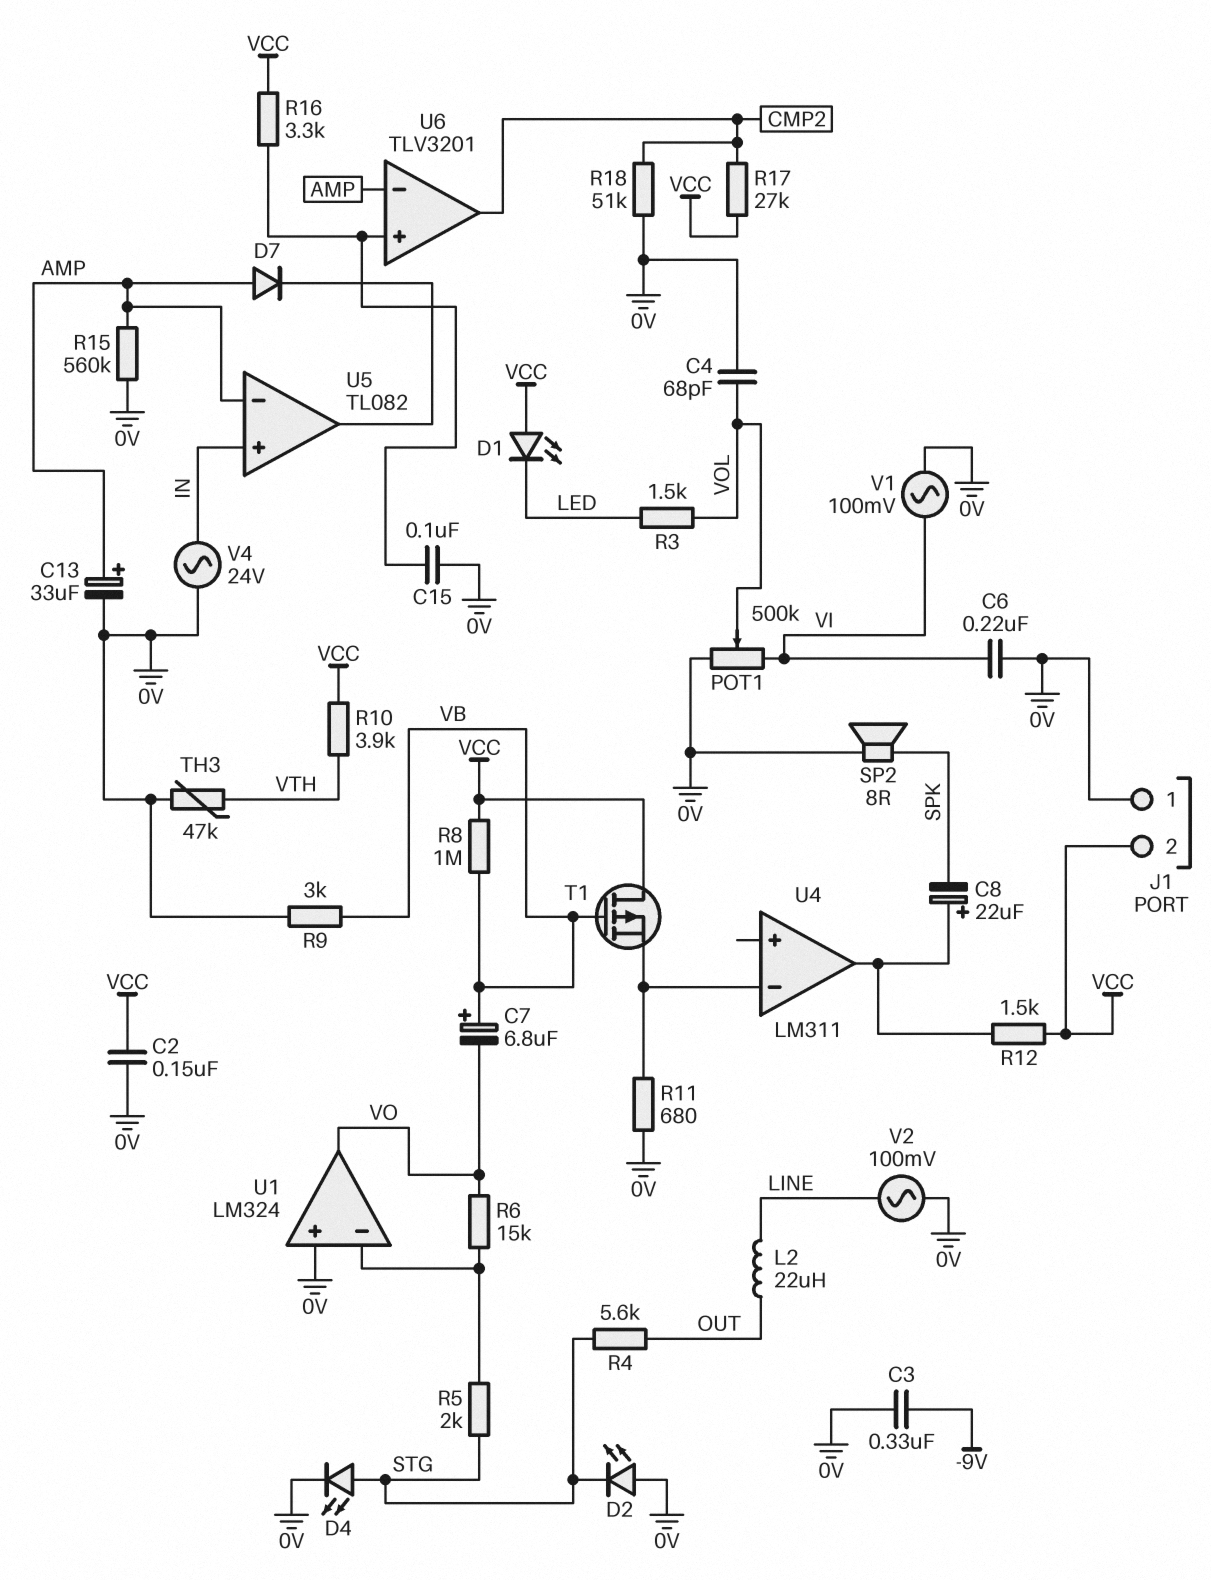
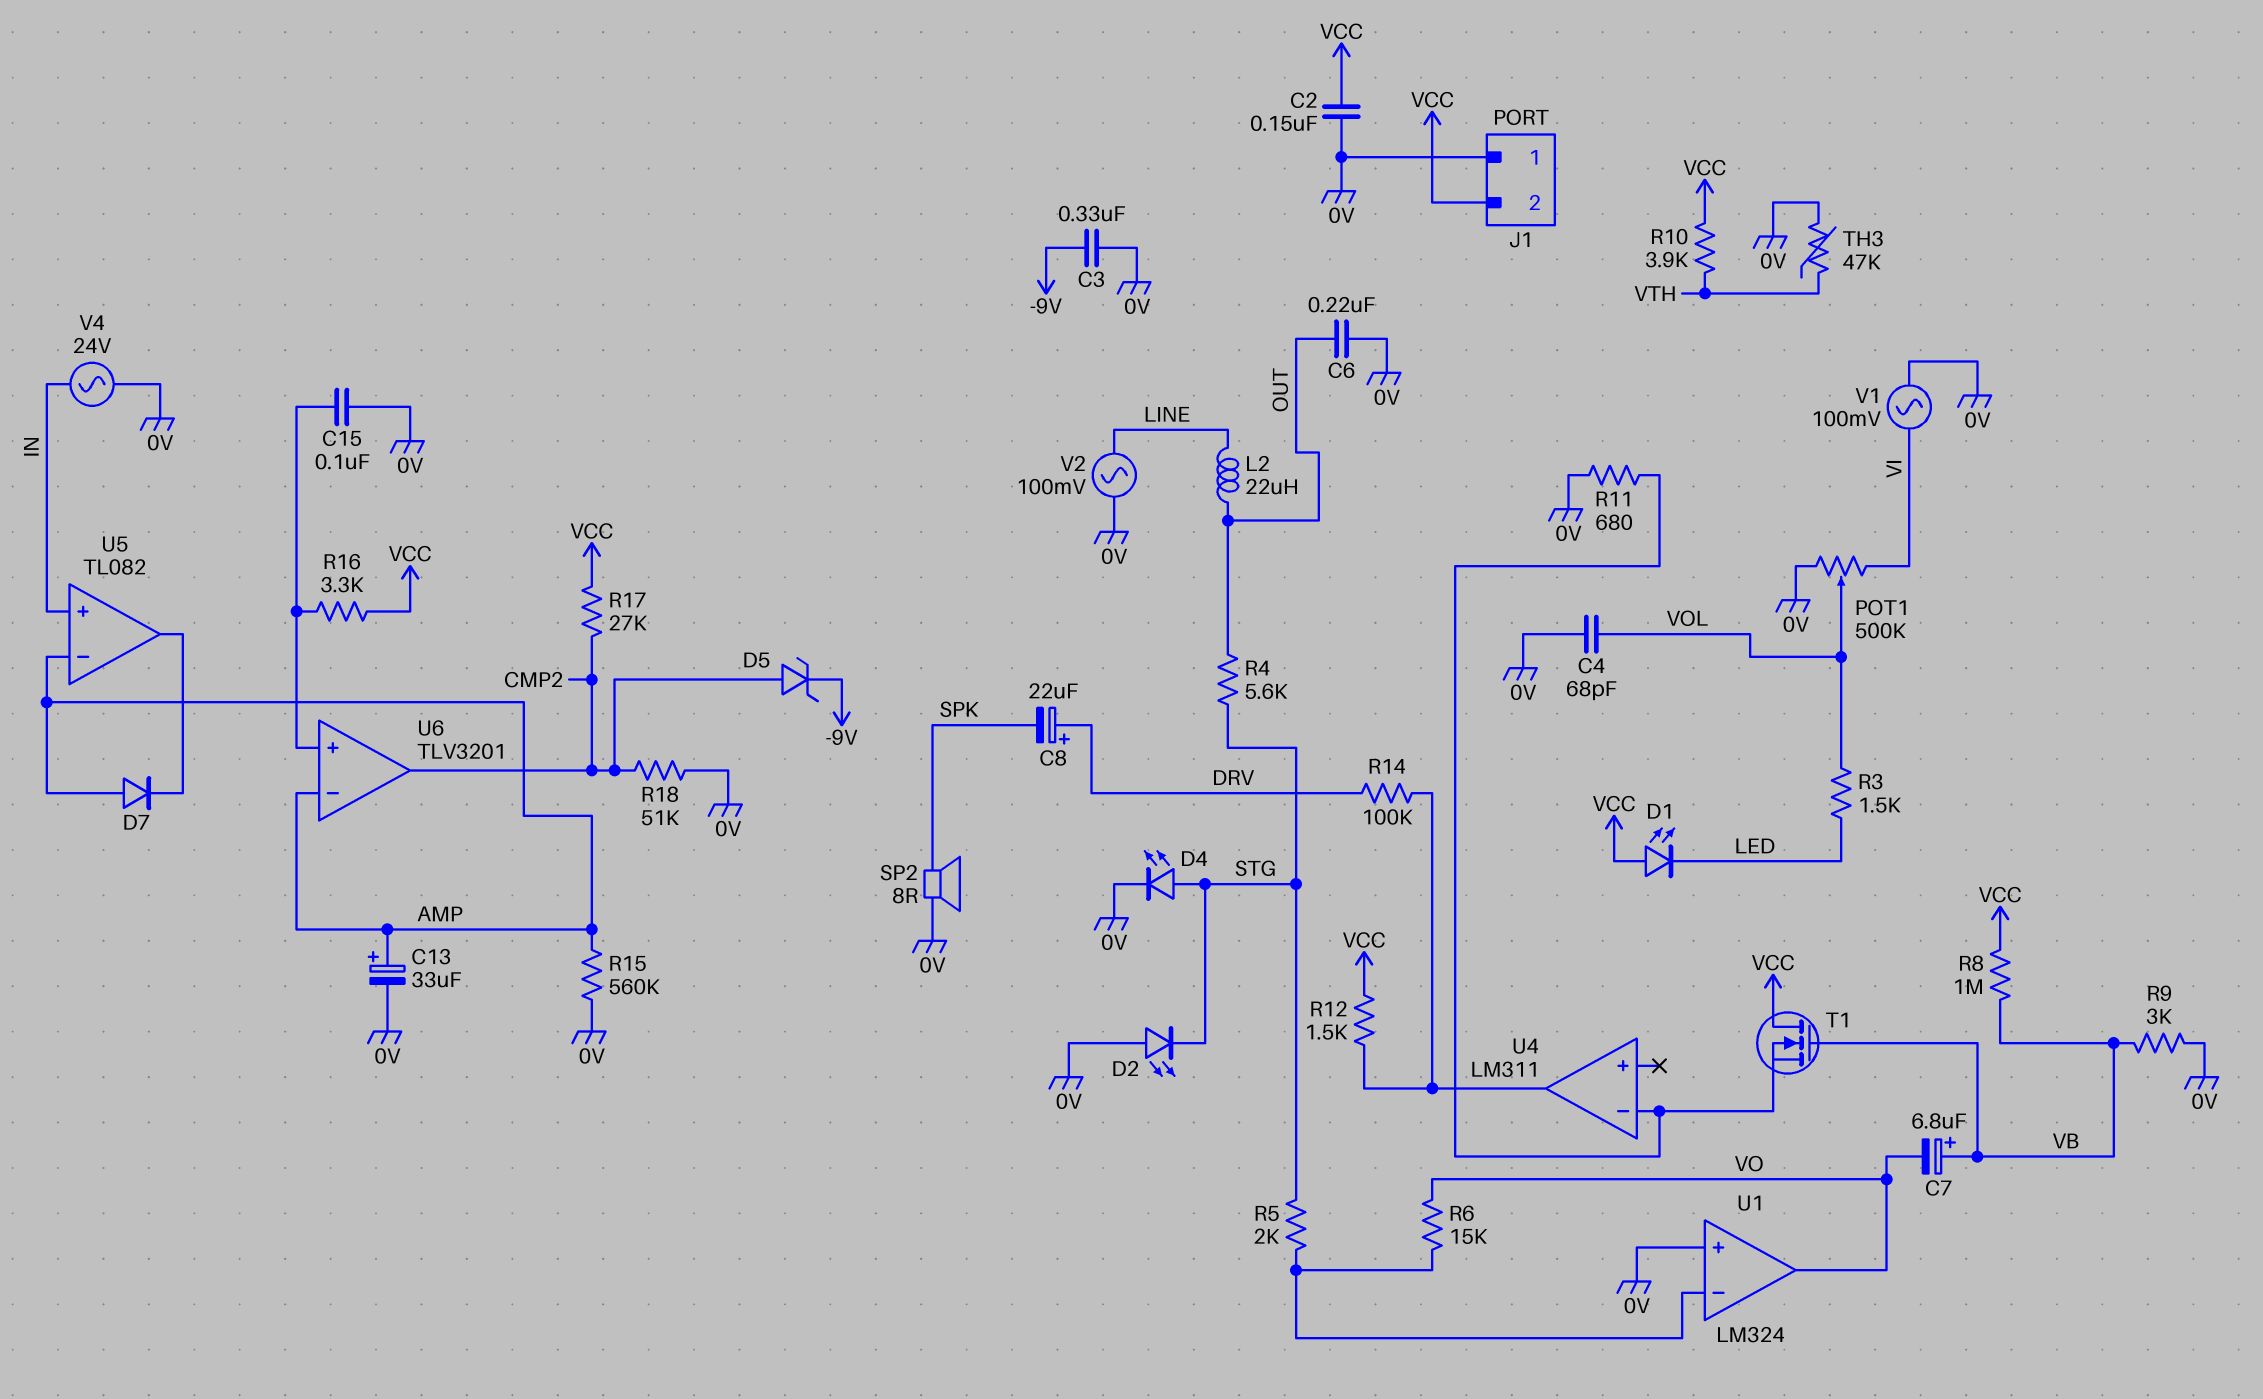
C6: 220nF (0V, VI) -> 220nF (0V, OUT)
C8: 22uF (plus U4/out, minus SPK) -> 22uF (plus DRV, minus SPK)
D5: none -> zener (A CMP2, K -9V)
R14: none -> 100k (DRV, U4/out)
T1: PMOS (G VB, D VCC, S U4/in-) -> NMOS (G VB, D VCC, S U4/in-)

